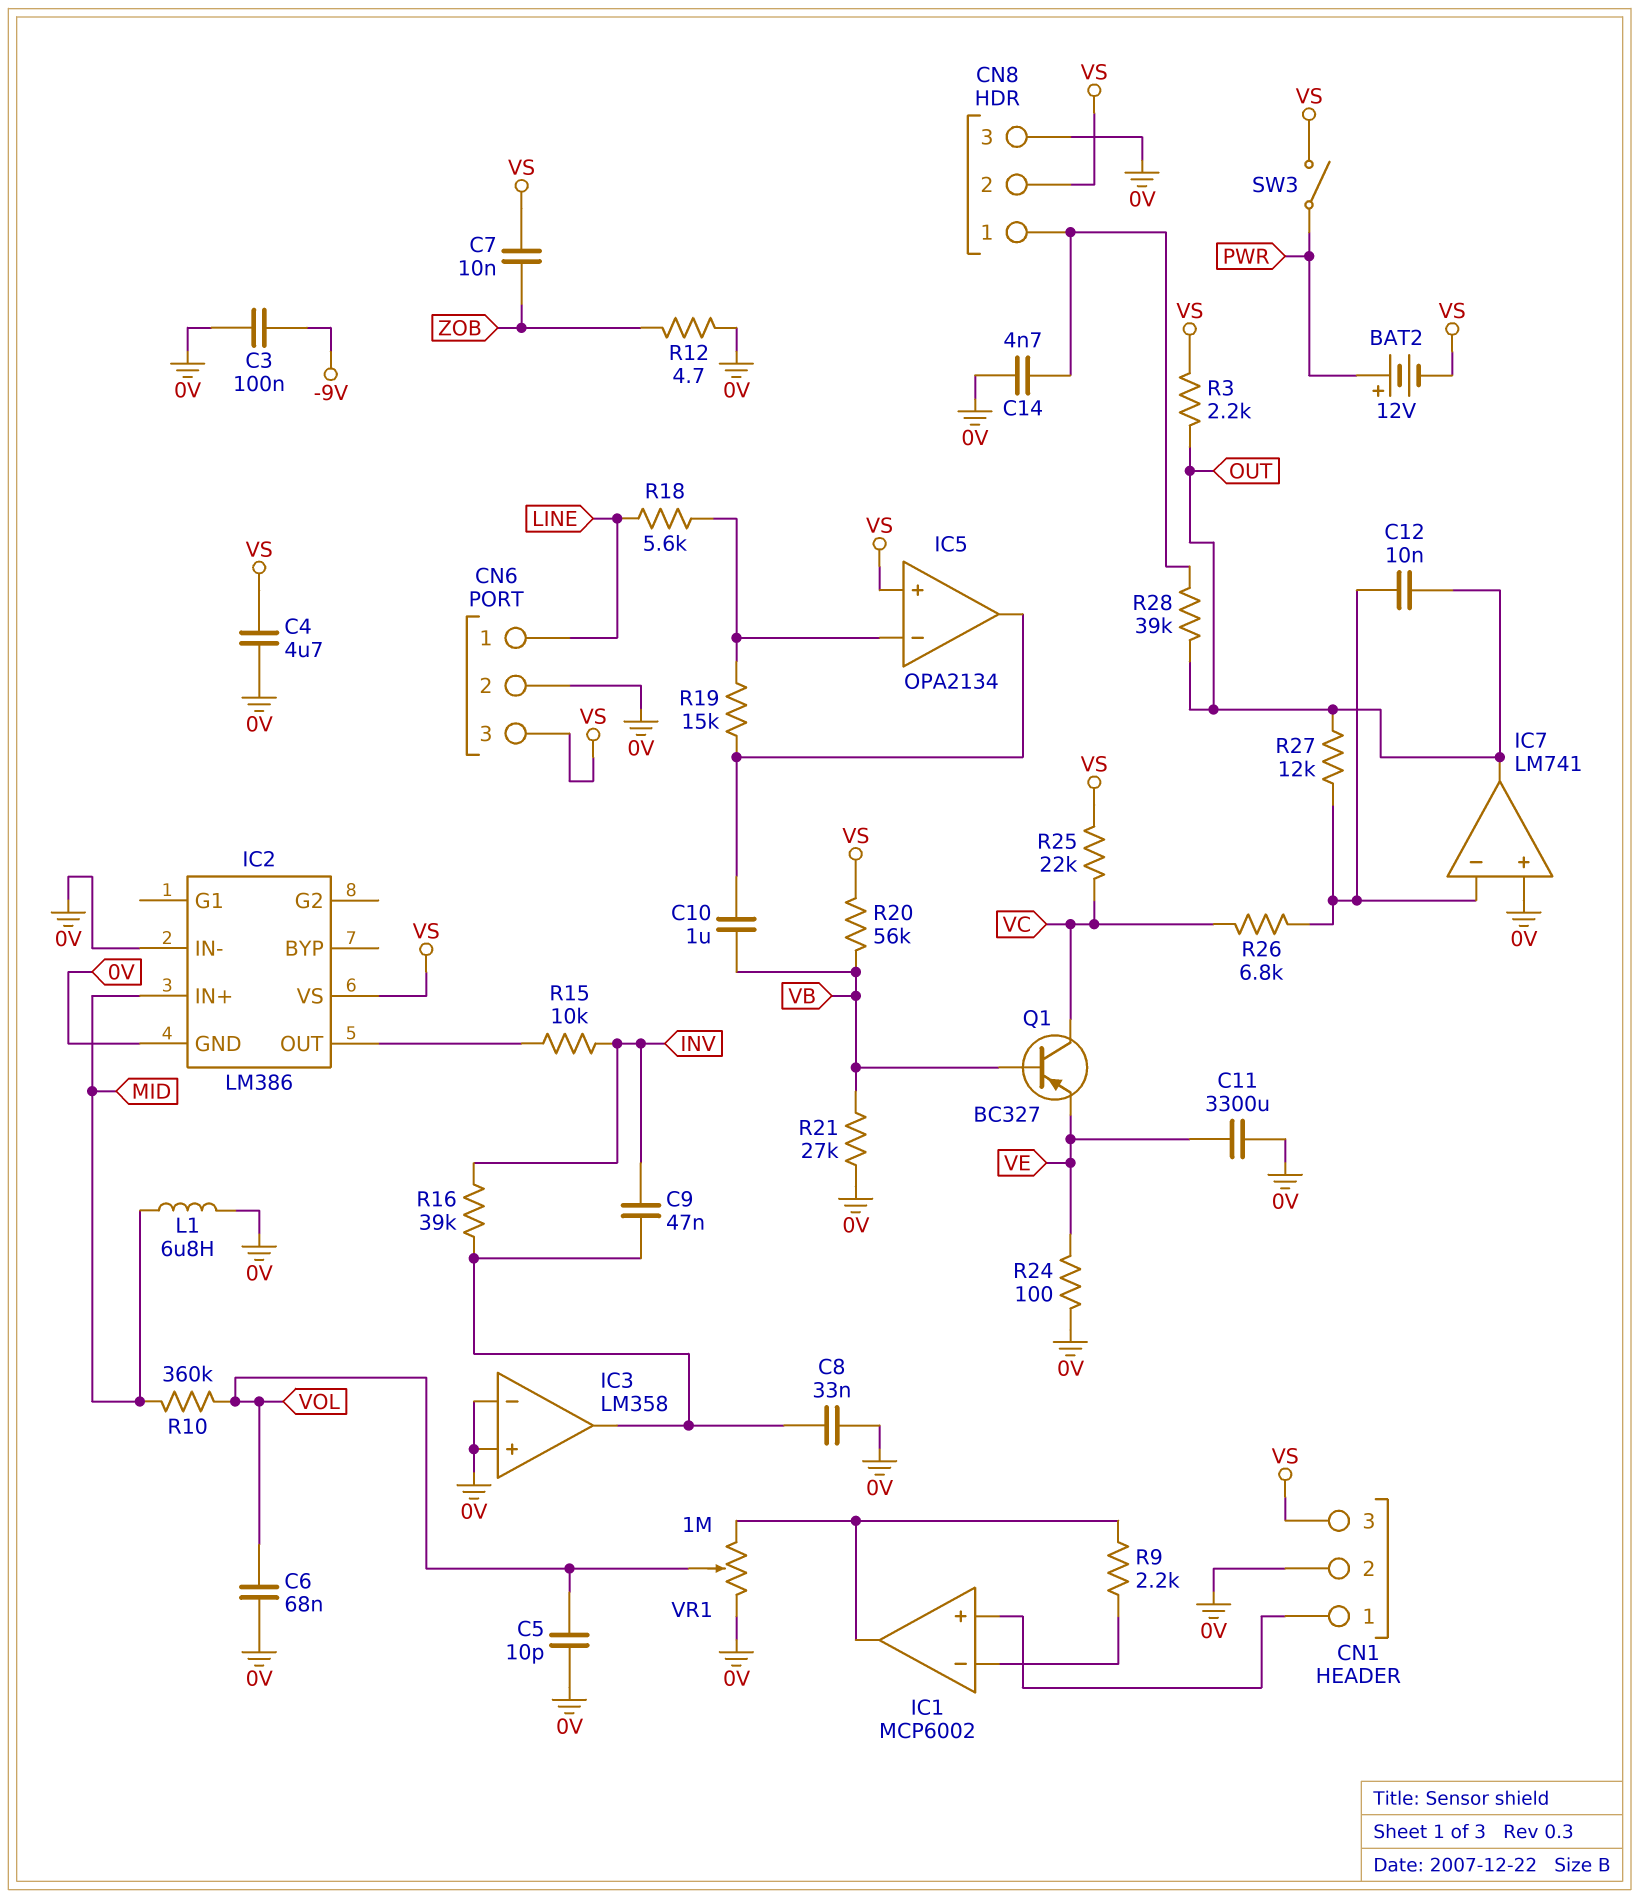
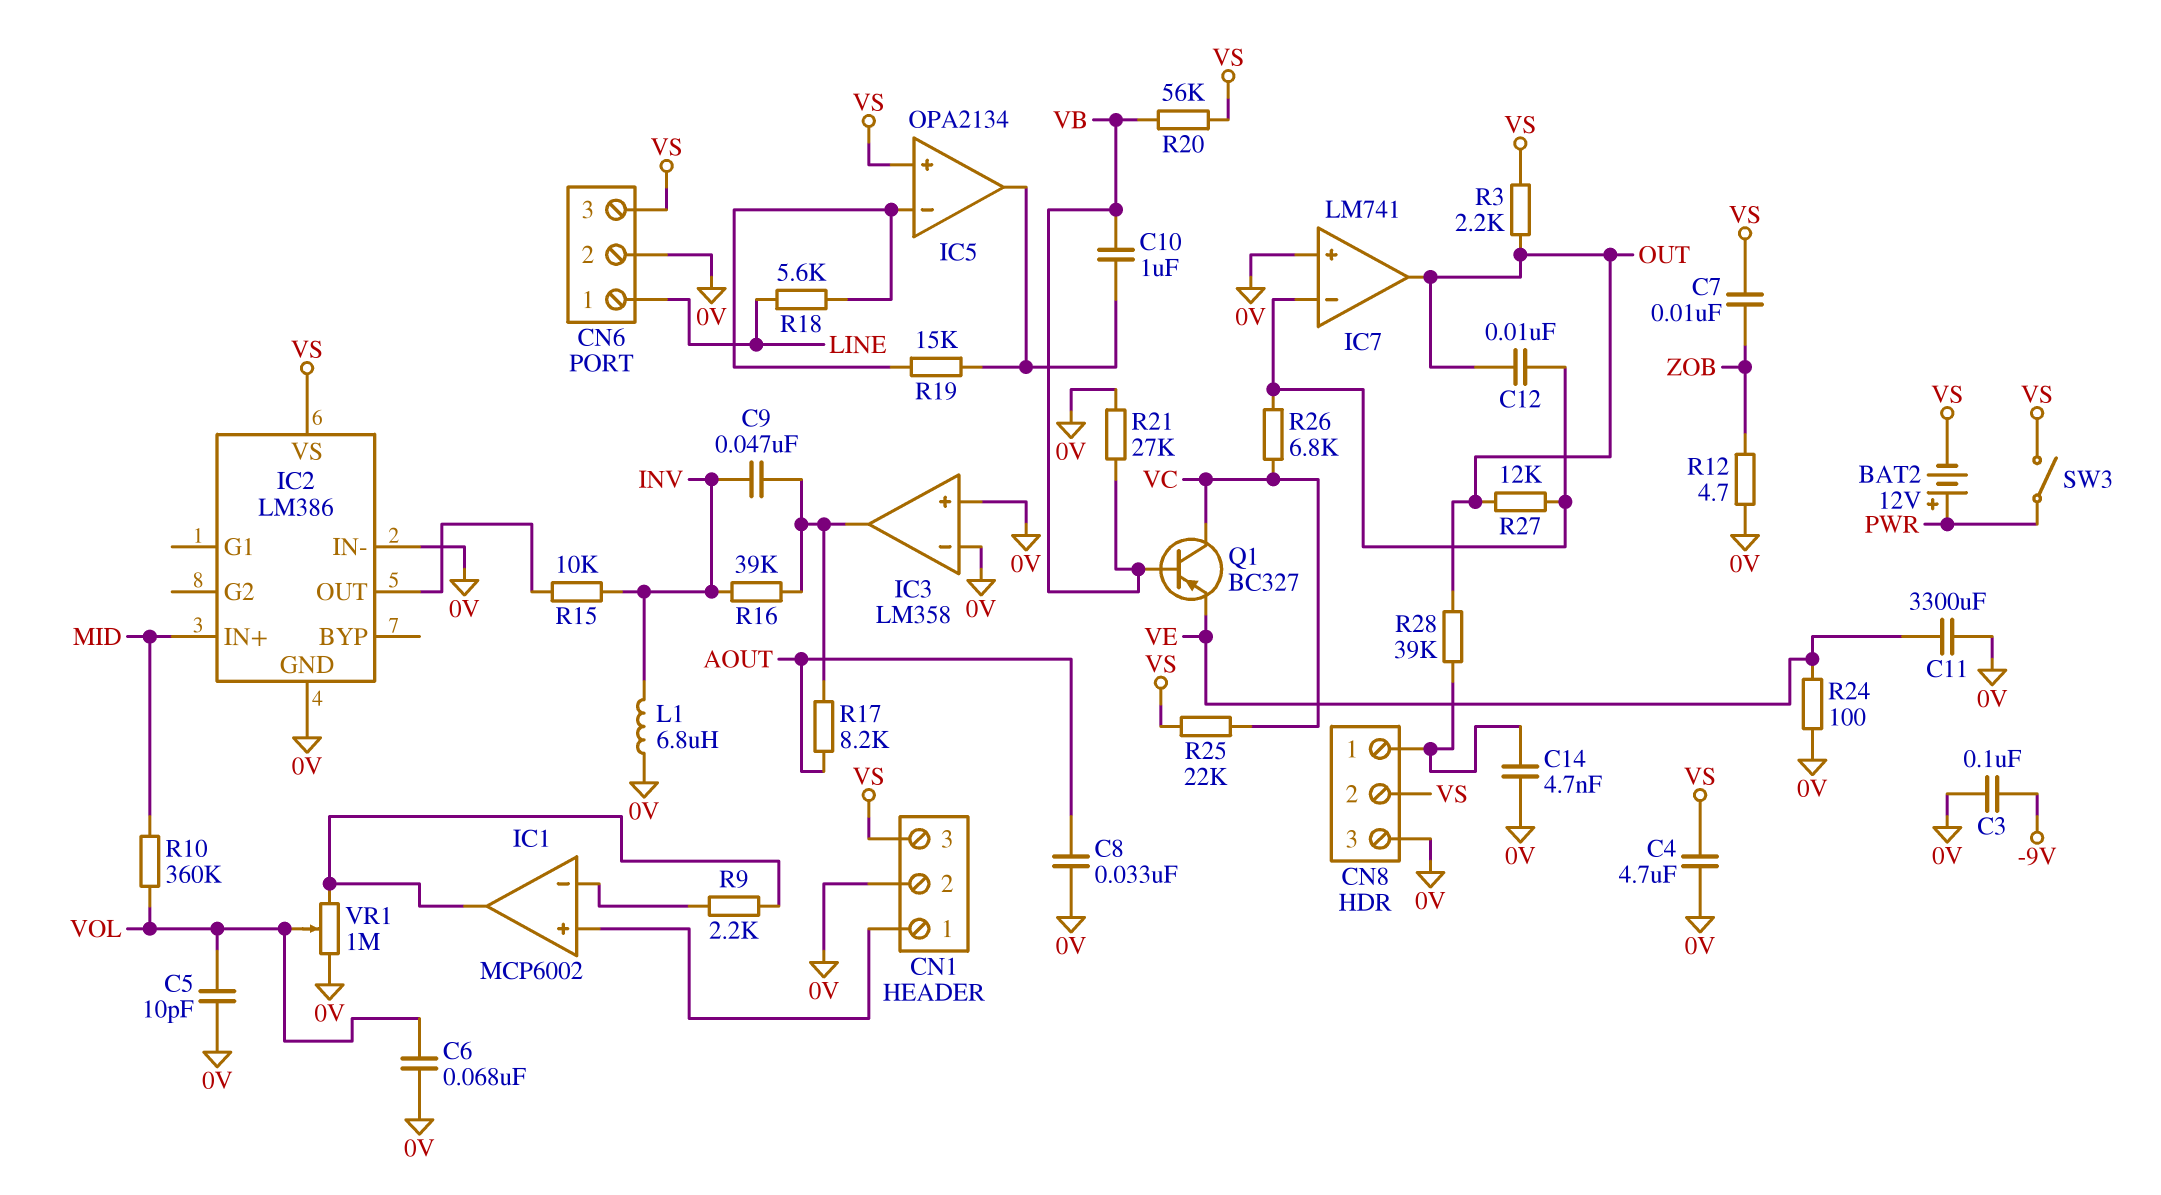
C8: 33nF (0V, IC3/out) -> 33nF (0V, AOUT)
L1: 6.8uH (0V, MID) -> 6.8uH (0V, INV)
R17: none -> 8.2k (AOUT, IC3/out)

